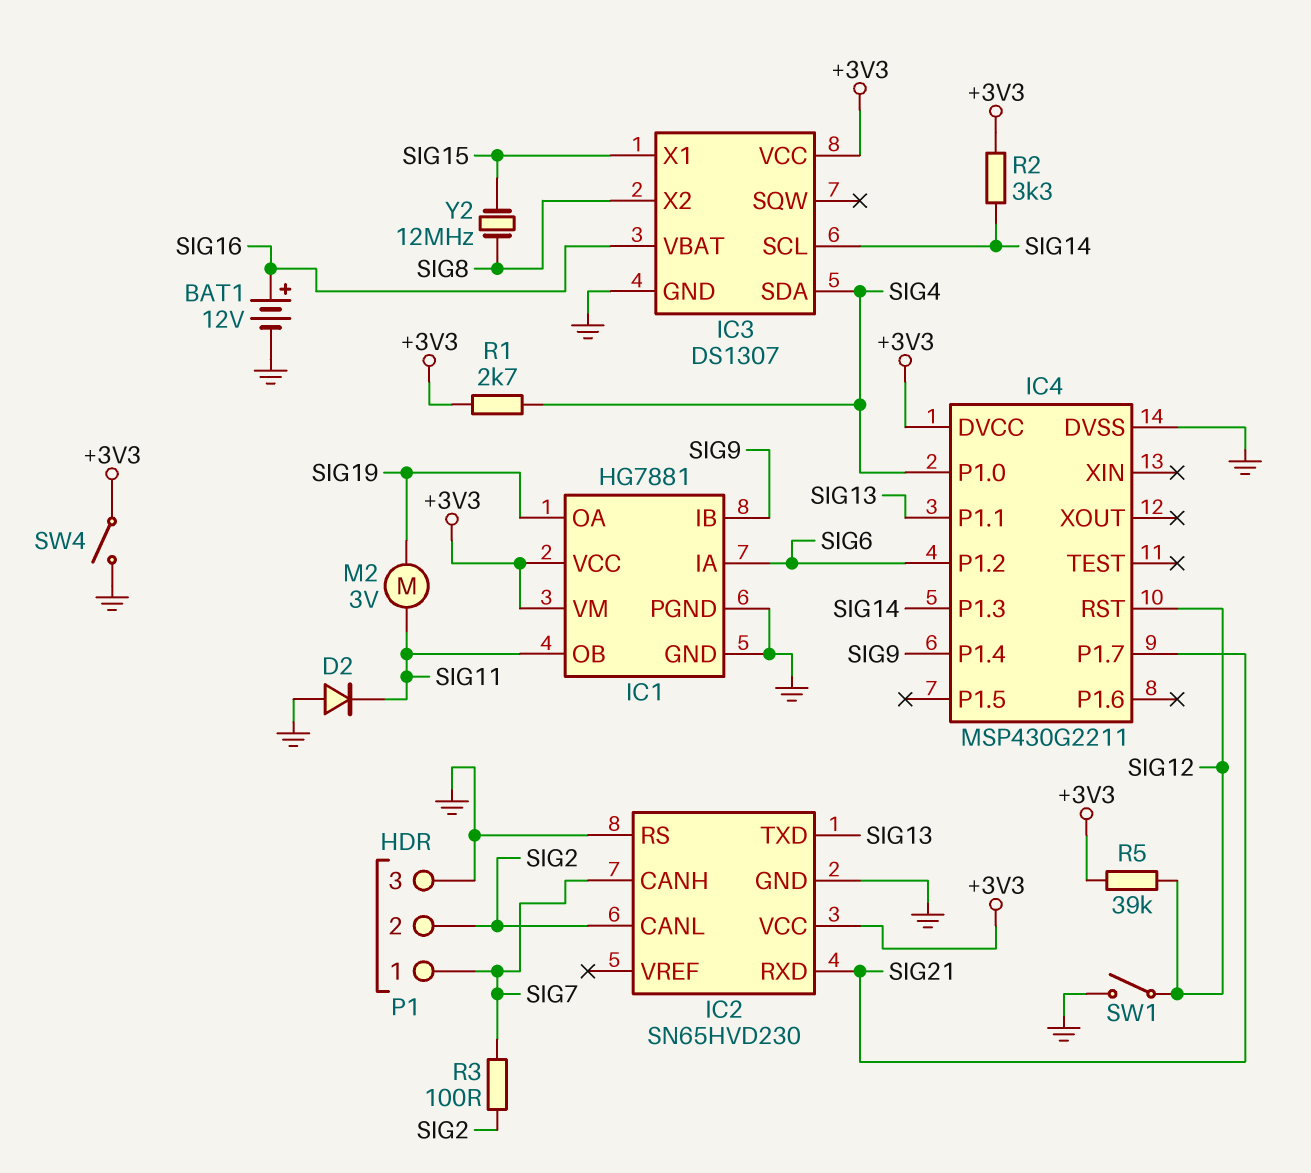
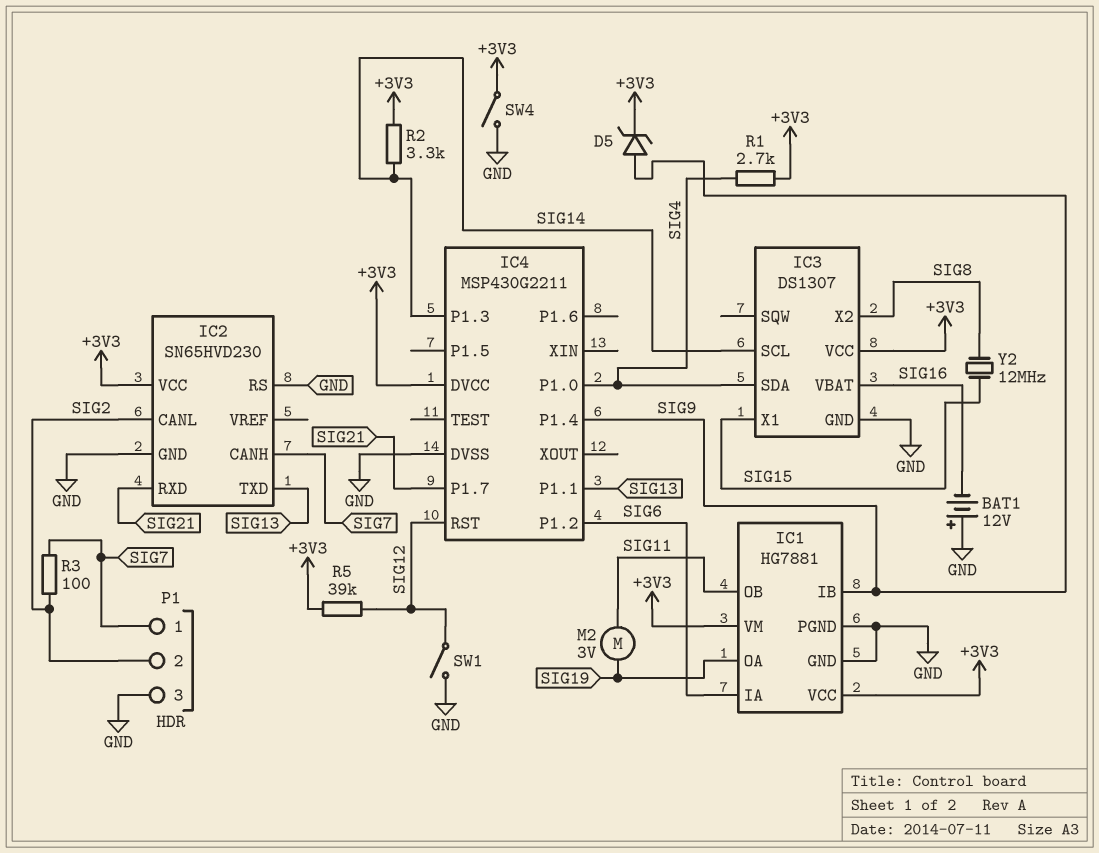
BAT1: 12V (plus SIG16, minus GND) -> 12V (plus GND, minus SIG16)
D2: diode (A GND, K SIG11) -> none
D5: none -> zener (A SIG9, K +3V3)

